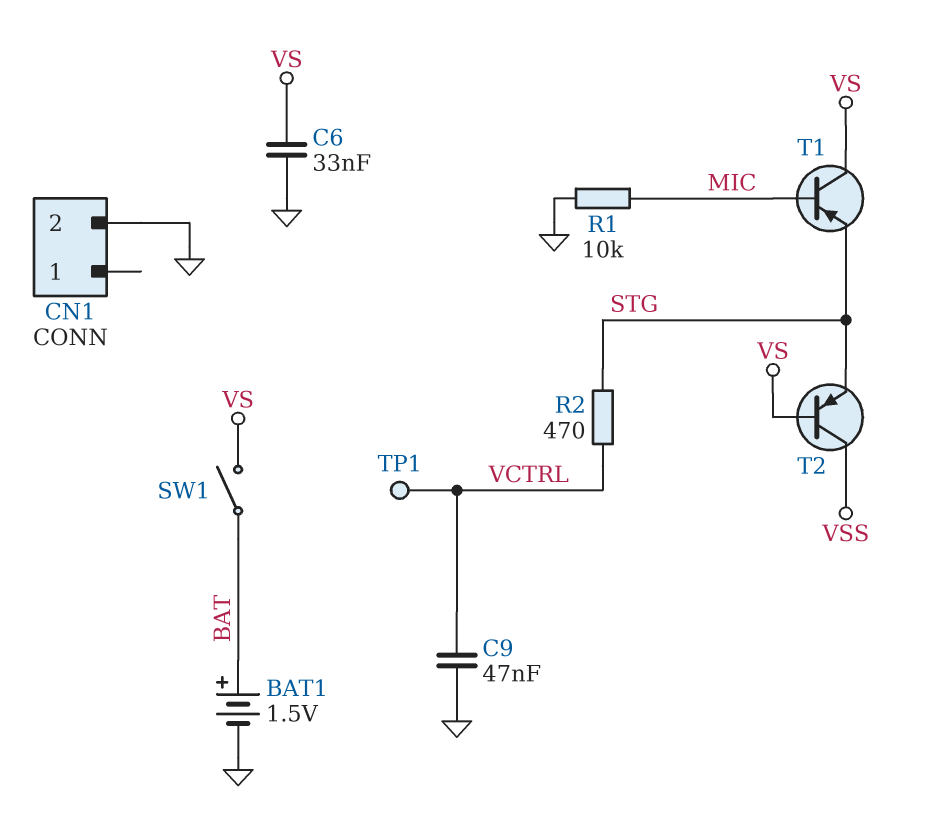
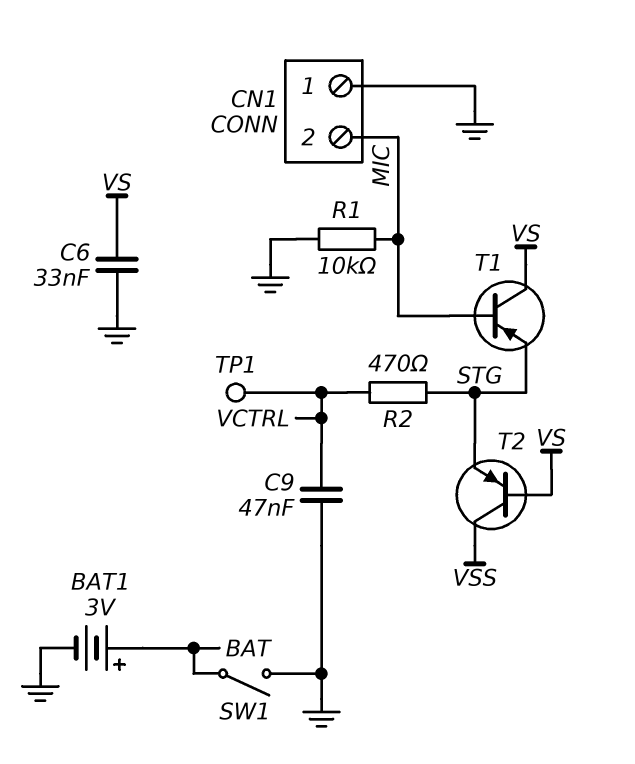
BAT1: 1.5V (plus BAT, minus GND) -> 3V (plus BAT, minus GND)
CN1 pin 1: none -> GND
CN1 pin 2: GND -> MIC
SW1: switch (BAT, VS) -> switch (BAT, GND)

